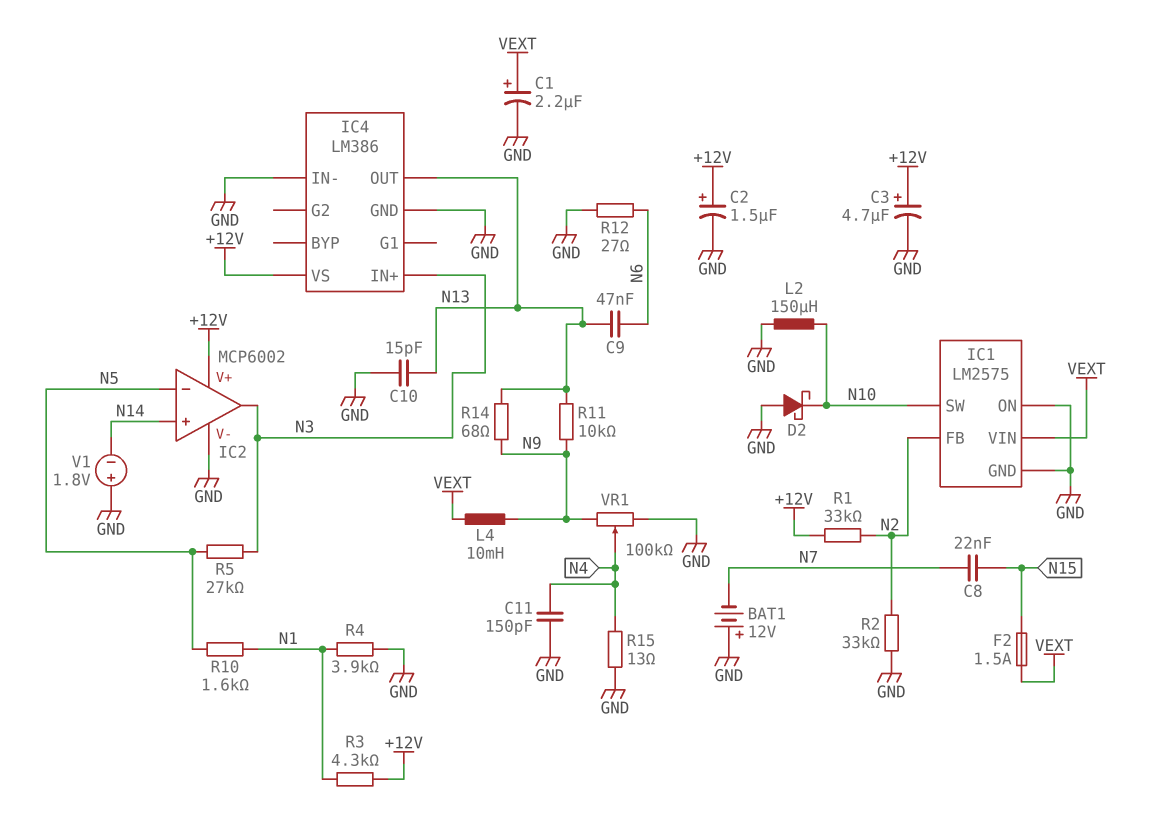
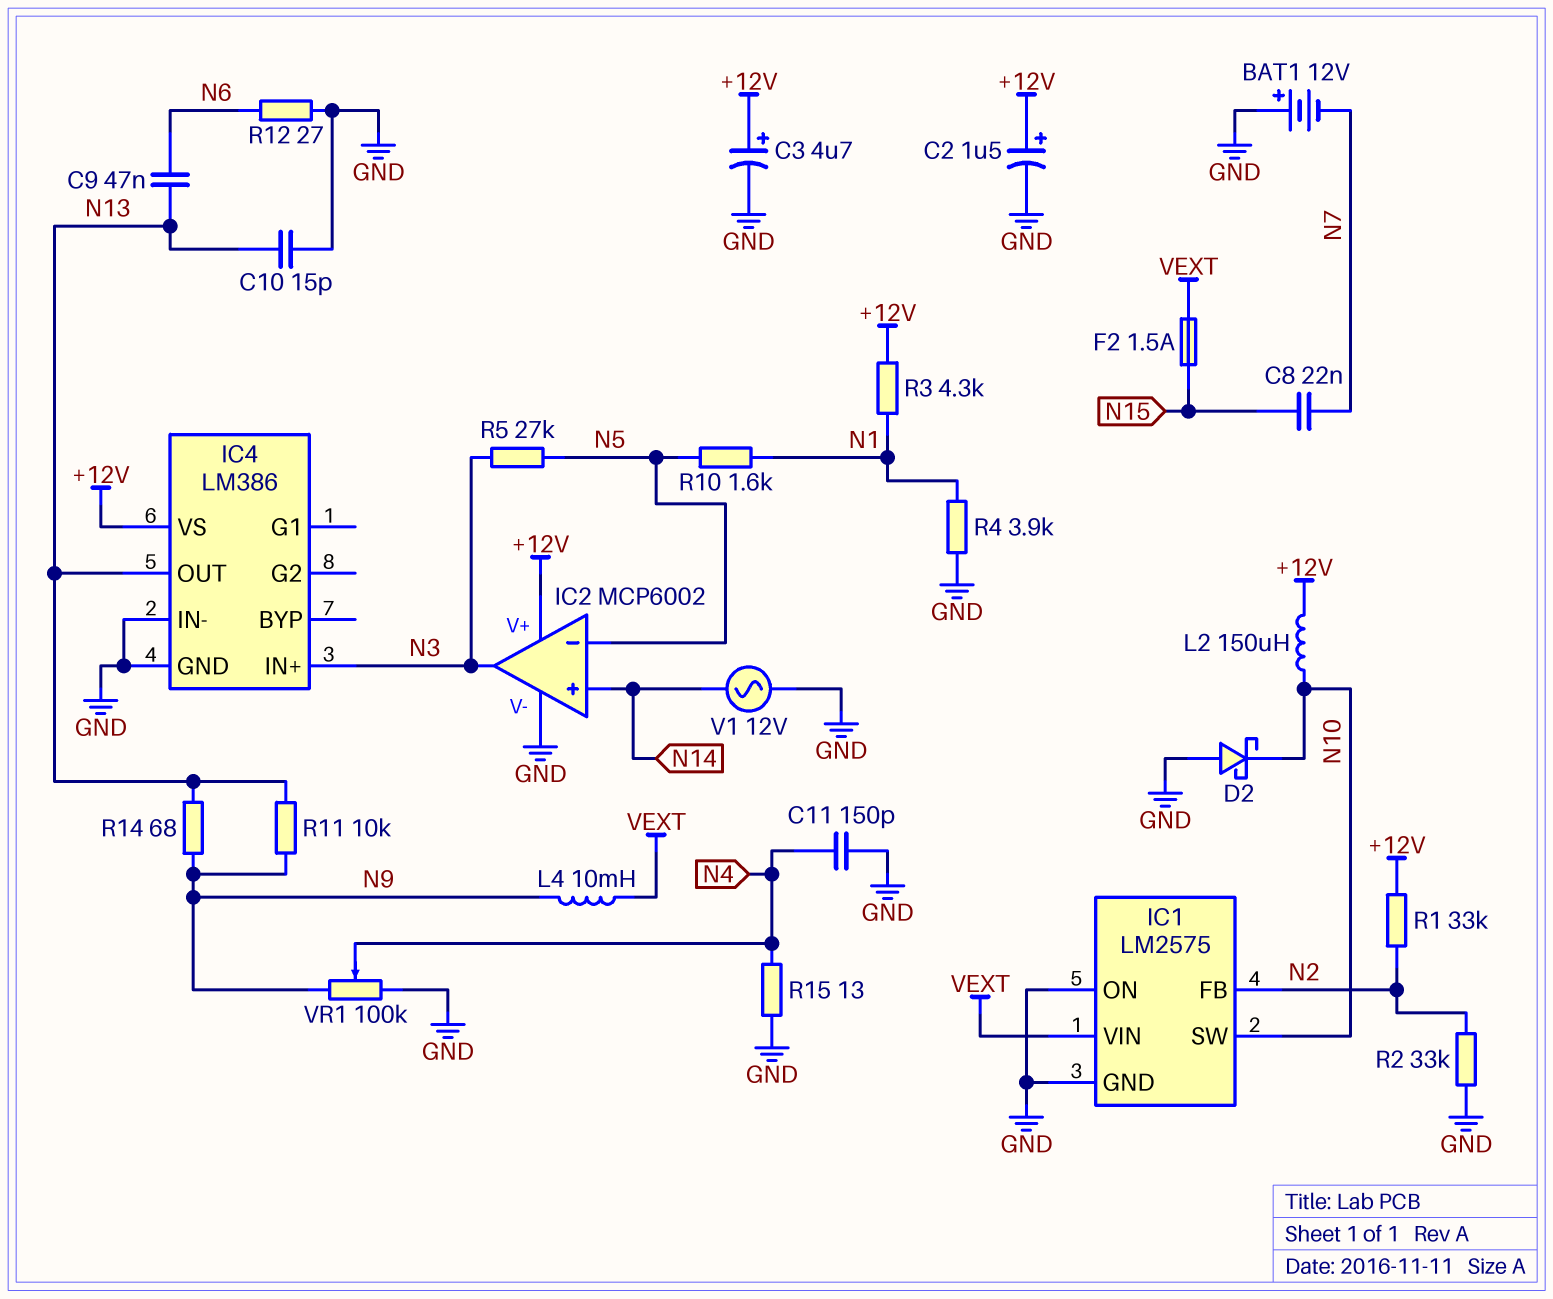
C1: 2.2uF (plus VEXT, minus GND) -> none
L2: 150uH (GND, N10) -> 150uH (+12V, N10)
V1: 1.8V (plus GND, minus N14) -> AC 12V (GND, N14)

